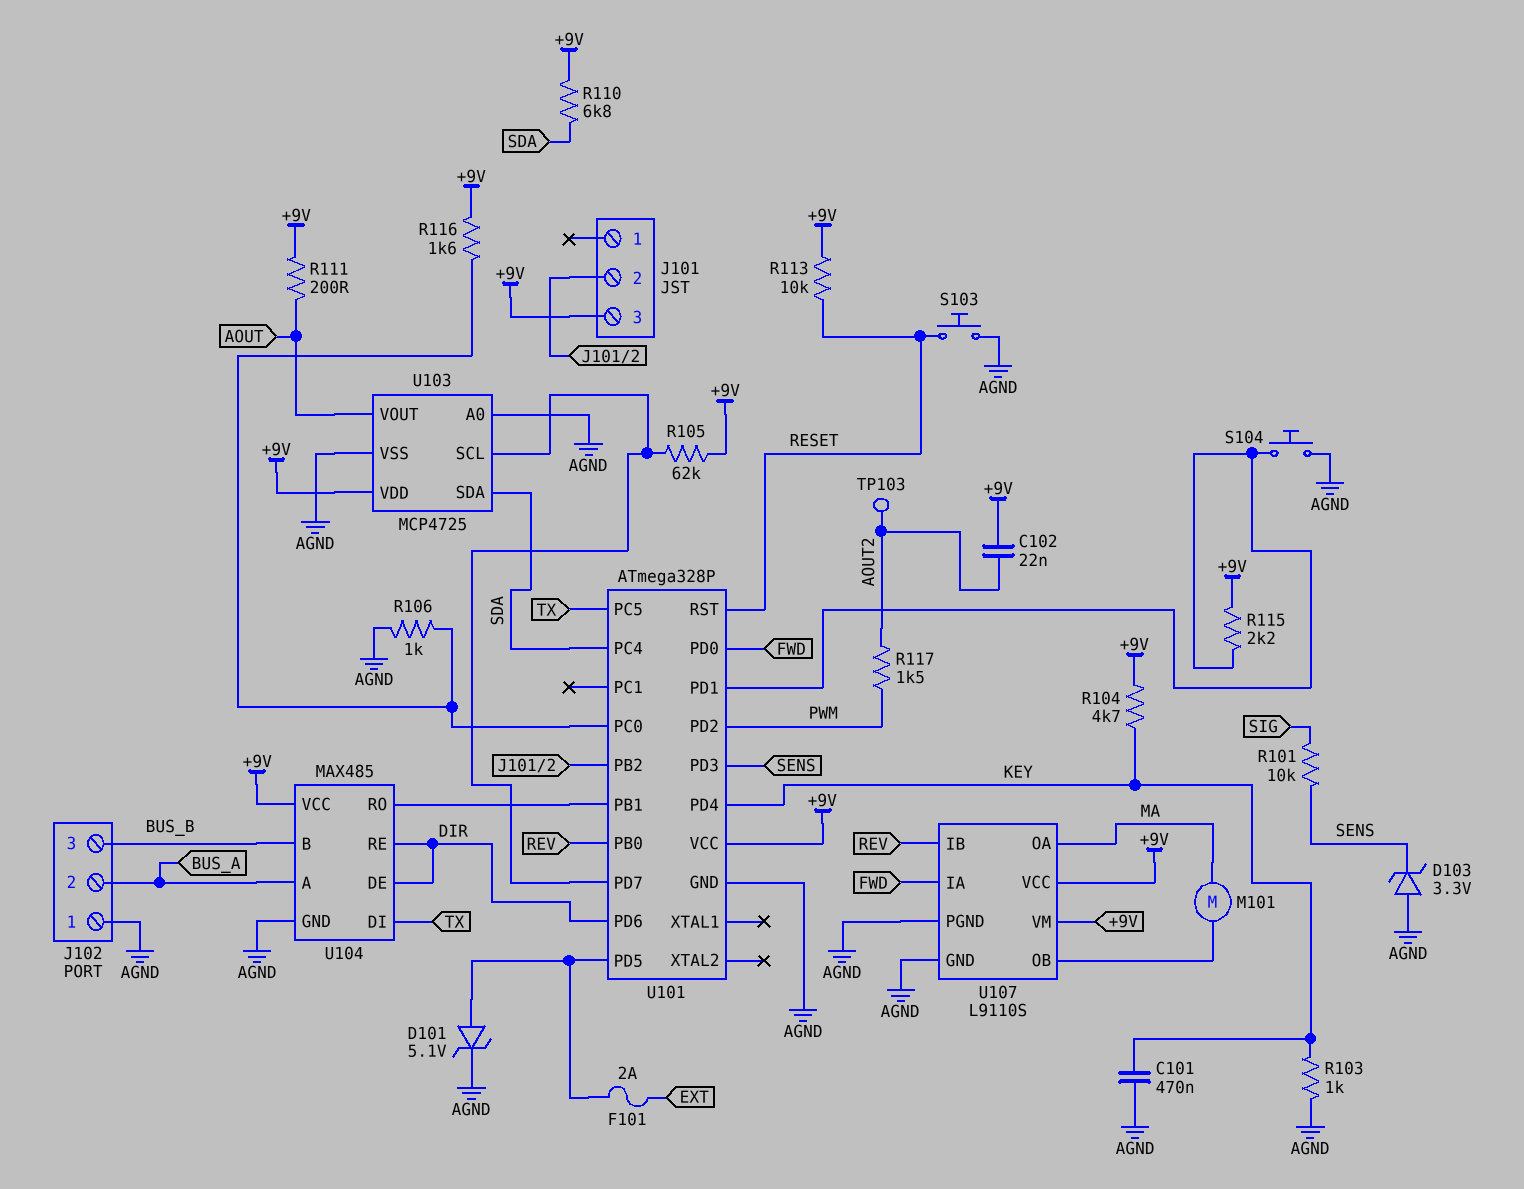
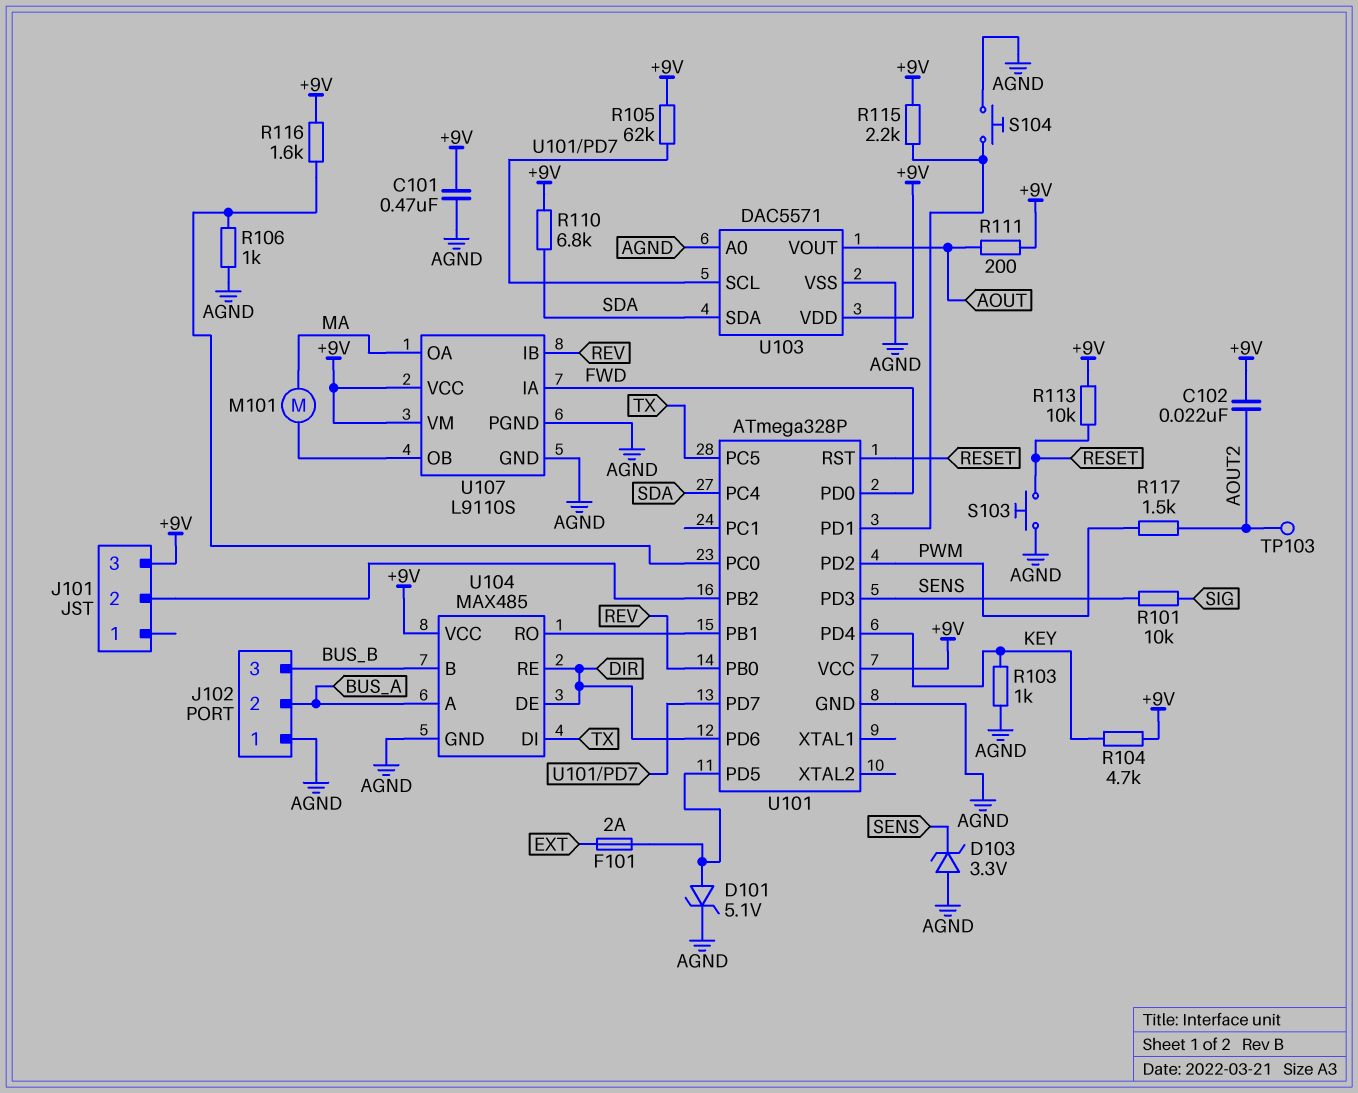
C101: 470nF (AGND, KEY) -> 470nF (+9V, AGND)
U103: MCP4725 -> DAC5571

